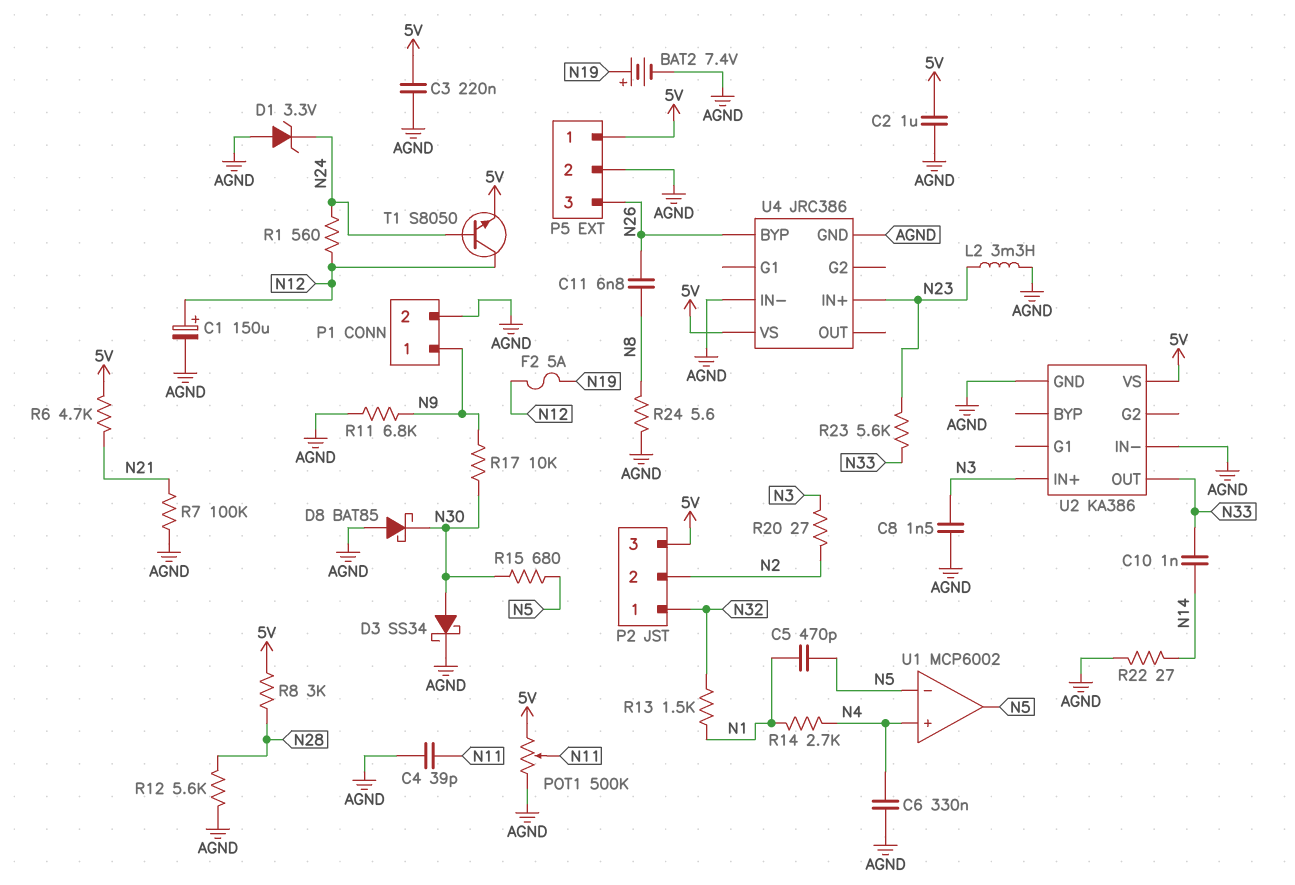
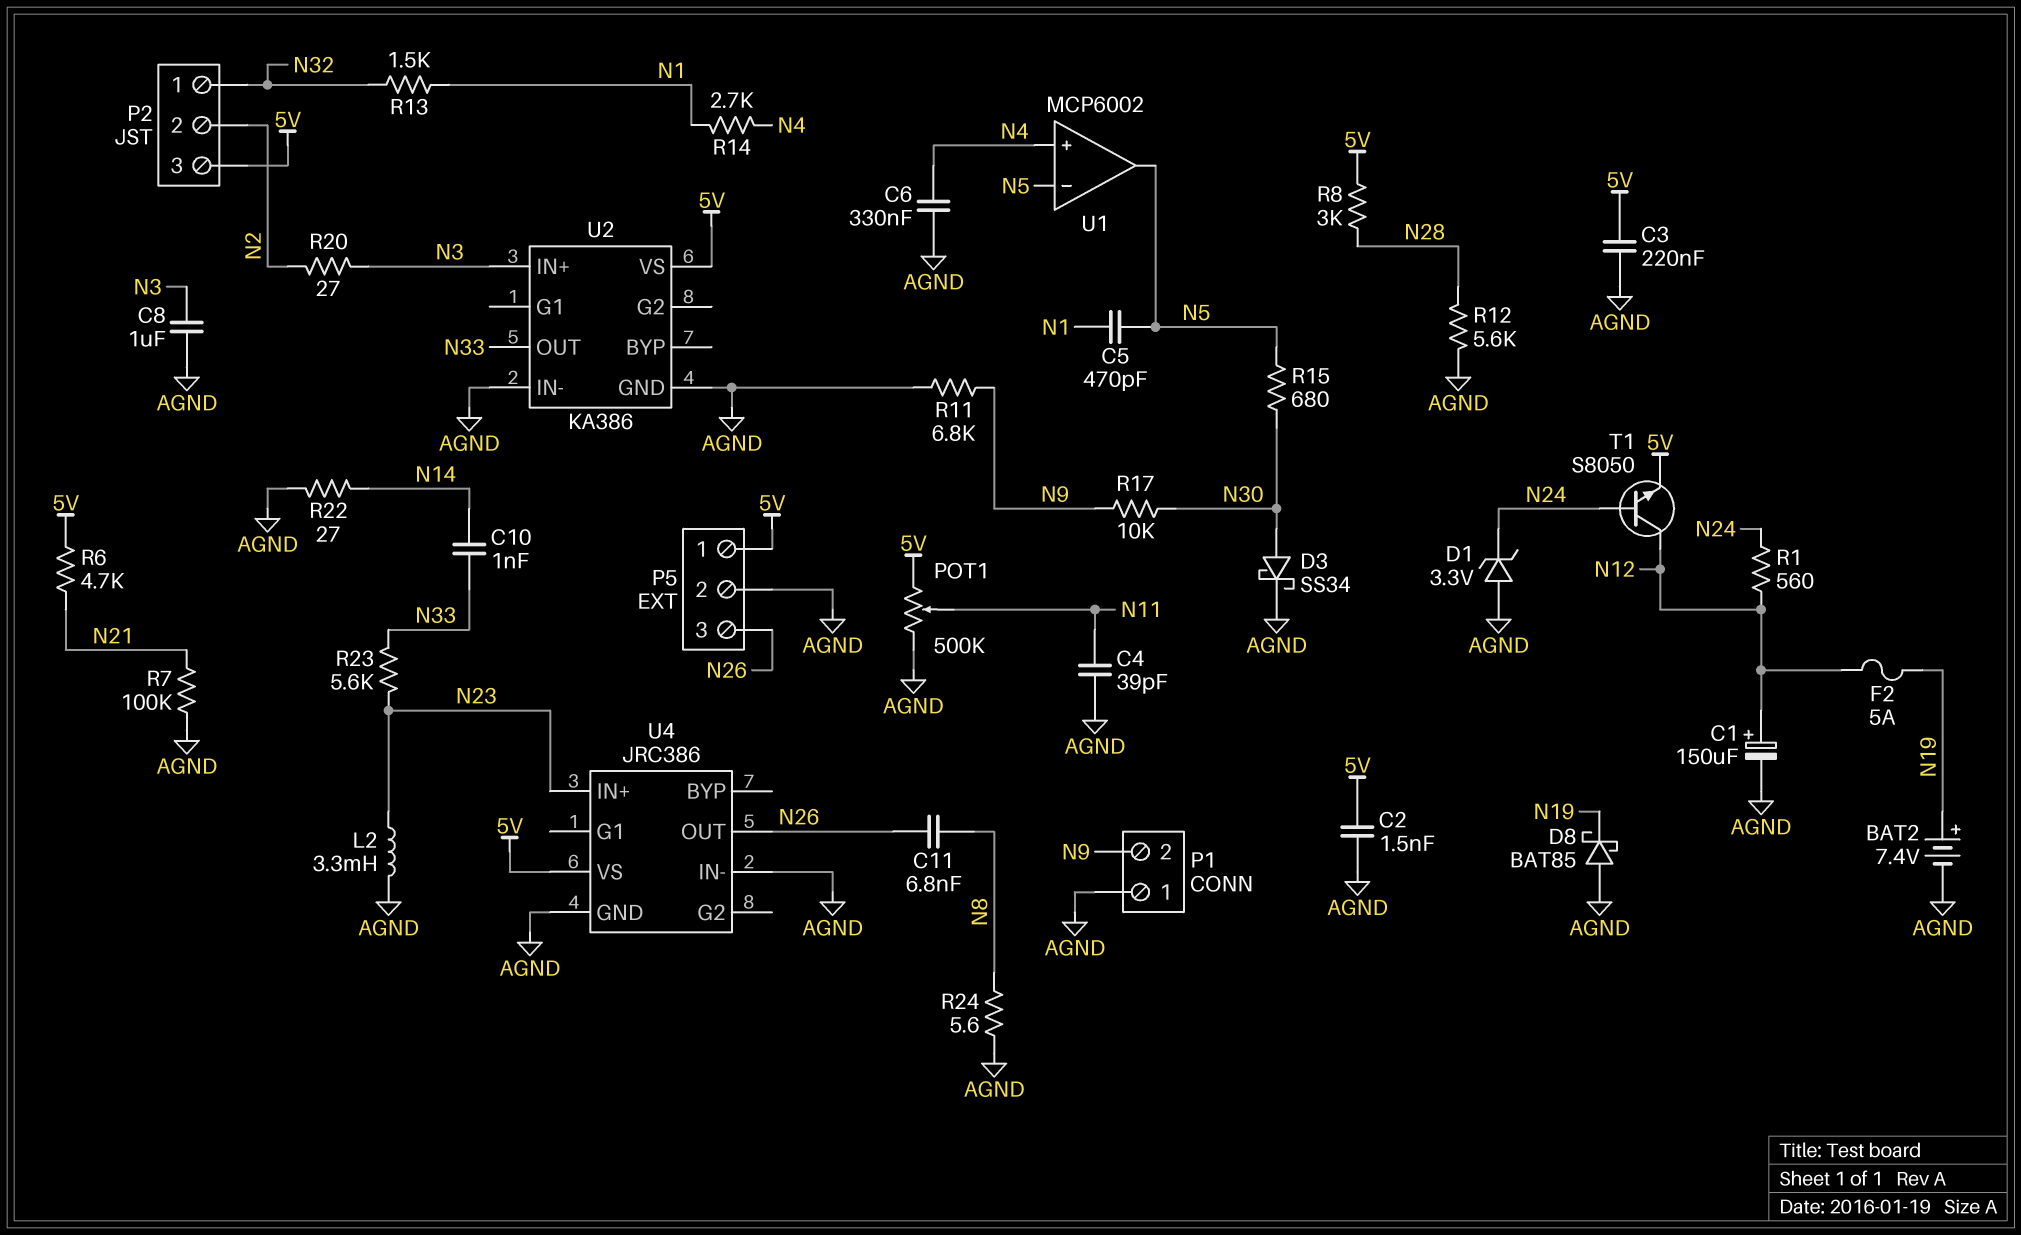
C2: 1uF (5V, AGND) -> 1.5nF (5V, AGND)
C8: 1.5nF (AGND, N3) -> 1uF (AGND, N3)
D8: schottky BAT85 (A AGND, K N30) -> schottky BAT85 (A AGND, K N19)
P1 pin 1: N9 -> AGND
P1 pin 2: AGND -> N9
U4 pin BYP: N26 -> none
U4 pin OUT: none -> N26

